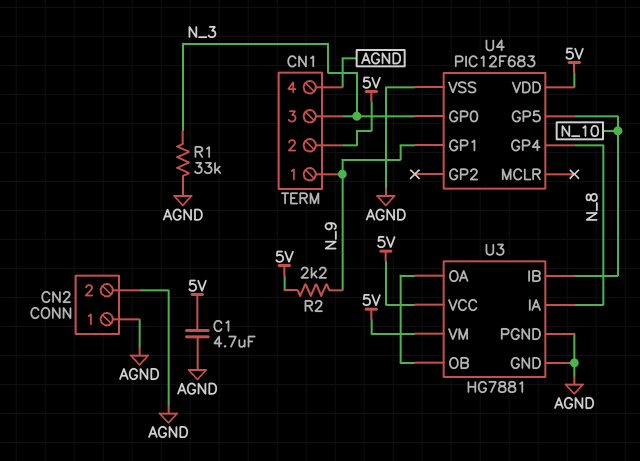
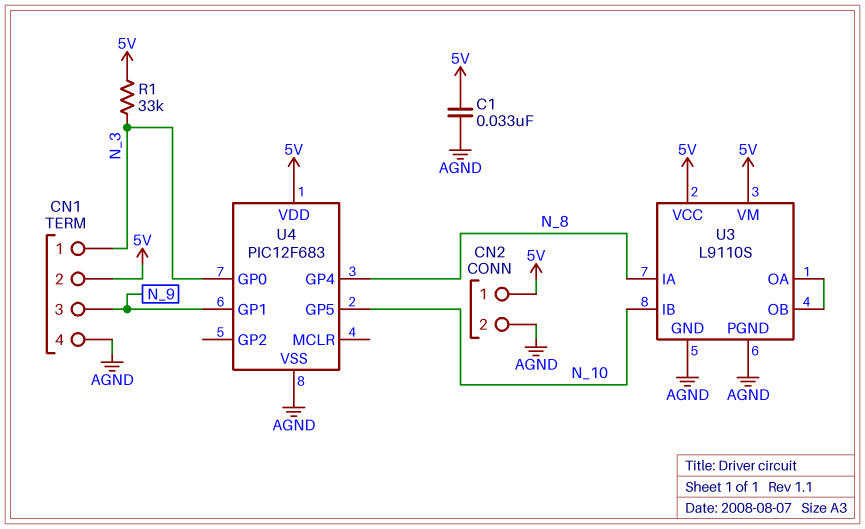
C1: 4.7uF (5V, AGND) -> 33nF (5V, AGND)
CN1 pin 1: N_9 -> N_3
CN1 pin 3: N_3 -> N_9
CN2 pin 1: AGND -> 5V
R1: 33k (AGND, N_3) -> 33k (5V, N_3)
R2: 2.2k (5V, N_9) -> none
U3: HG7881 -> L9110S

